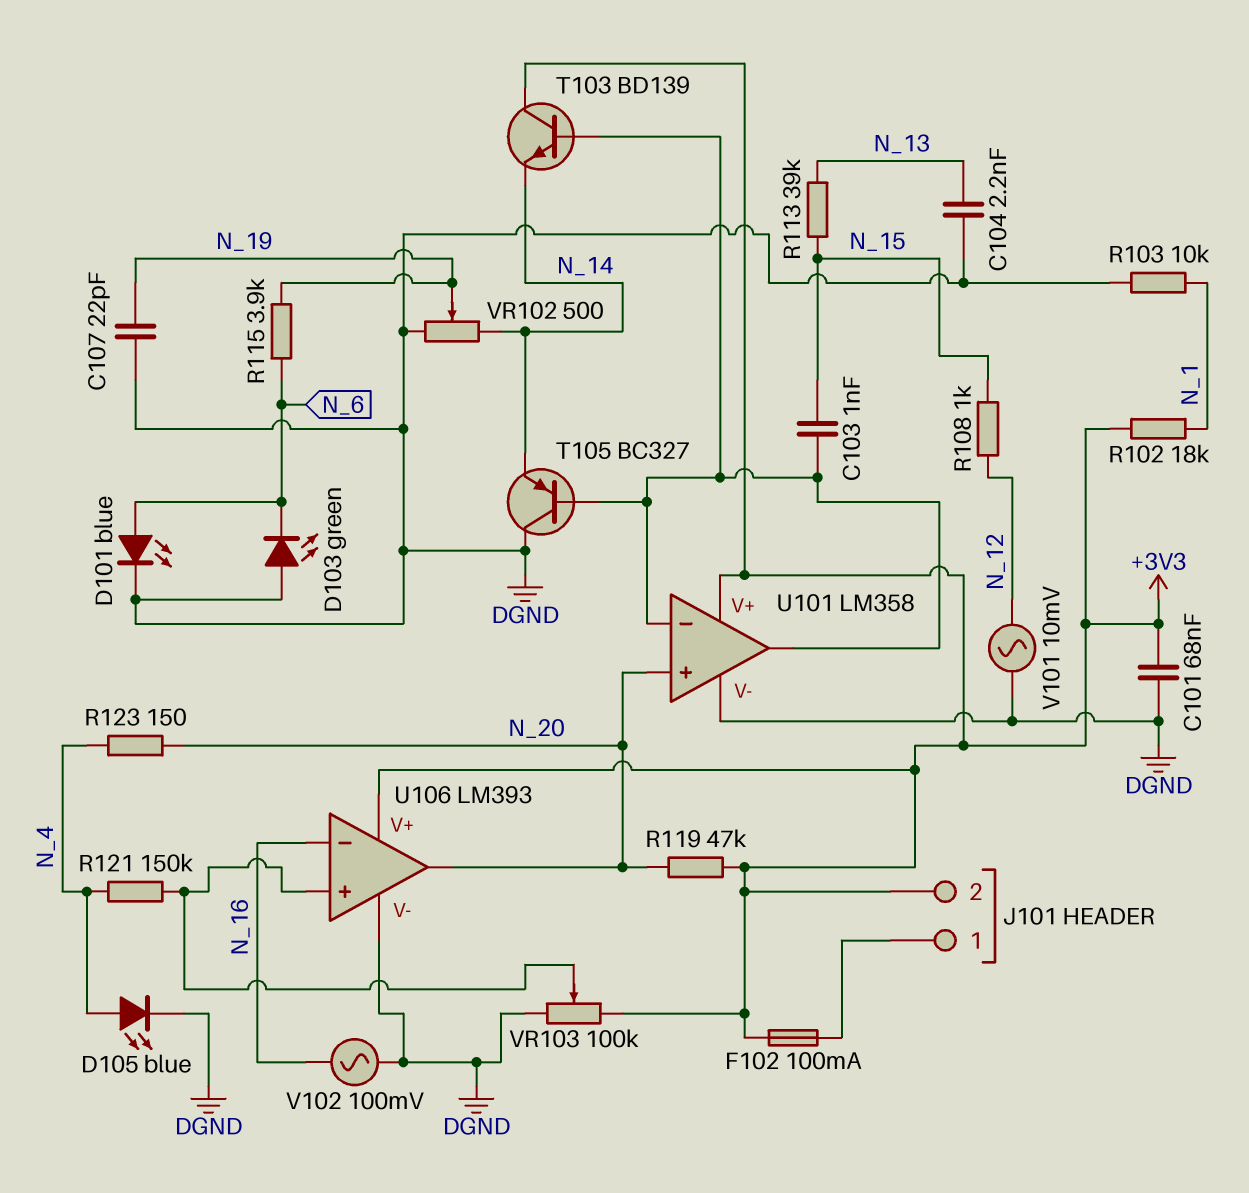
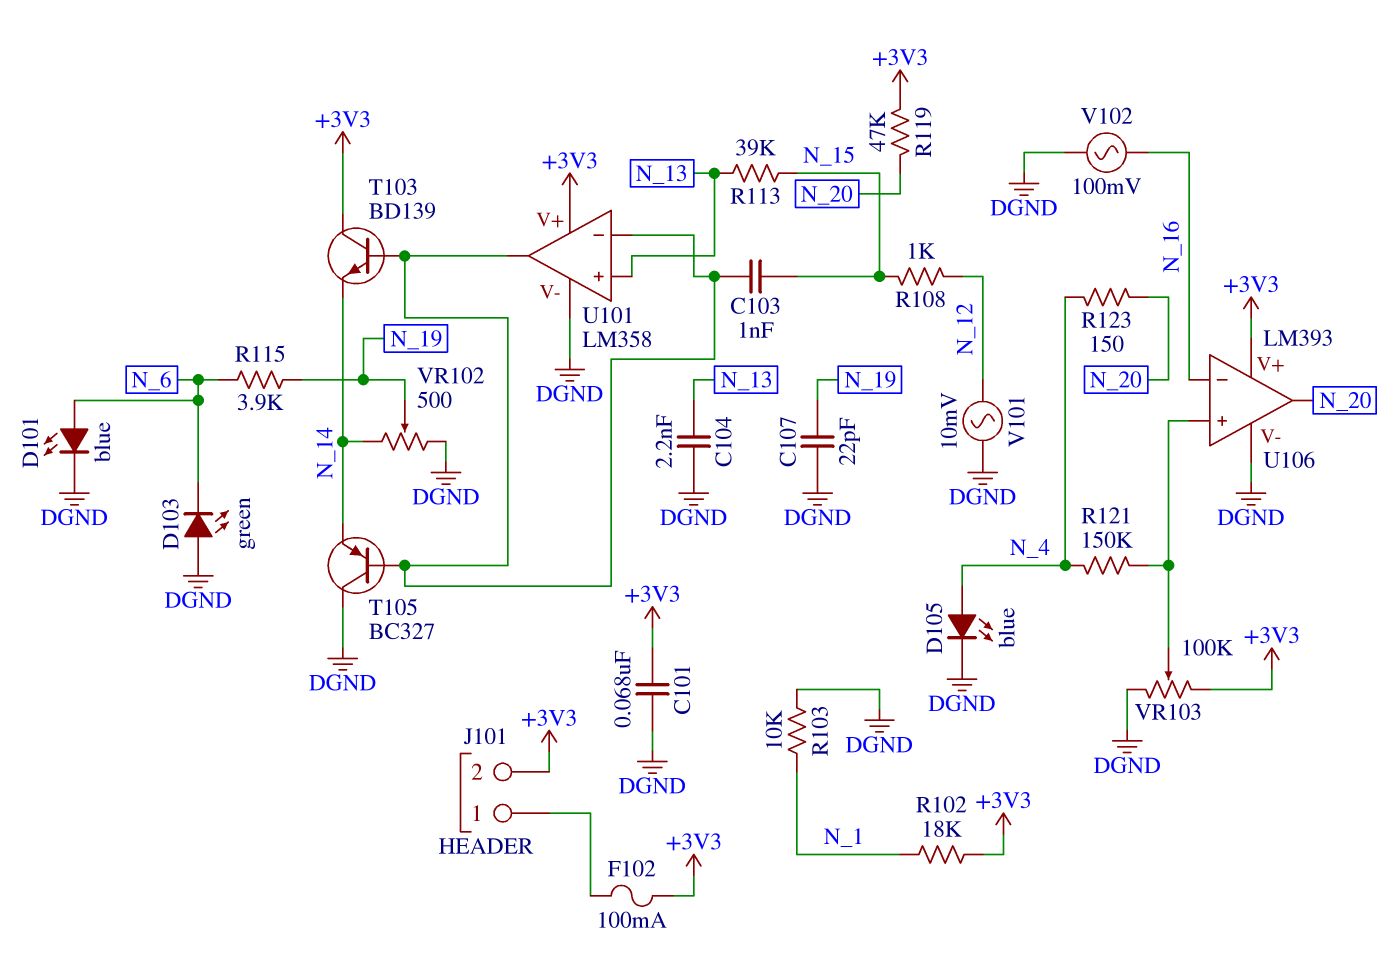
U101 pin in+: N_20 -> N_13

